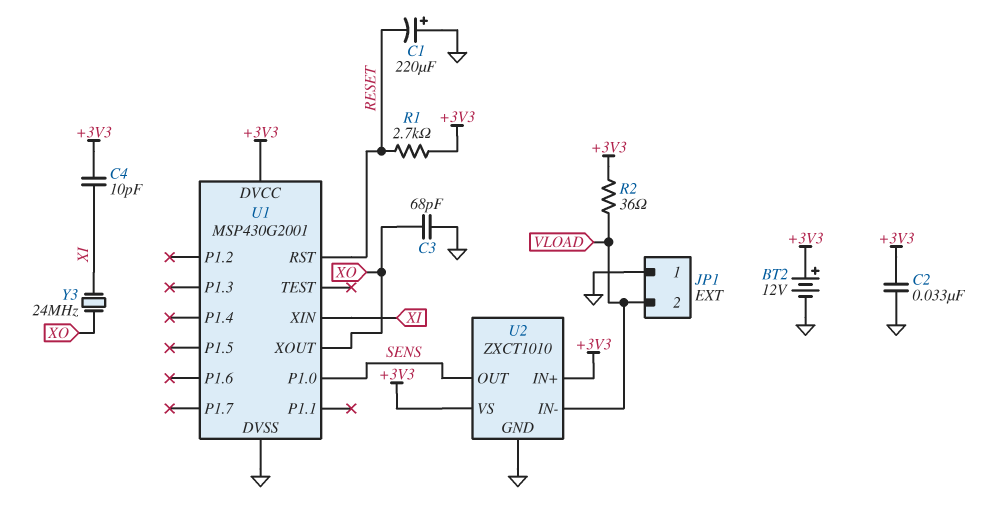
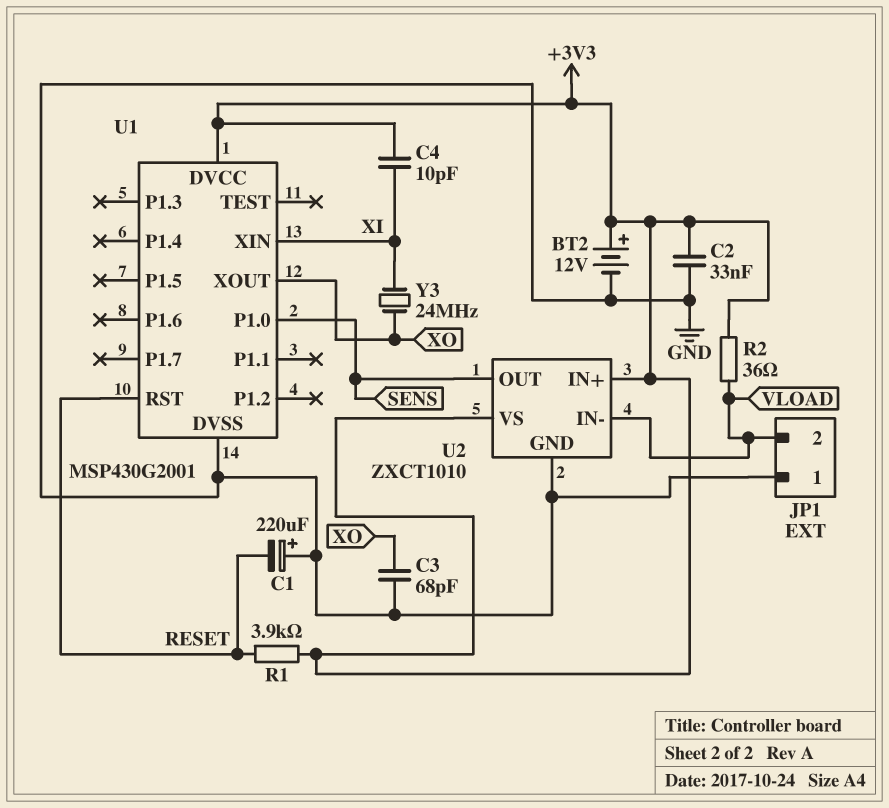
R1: 2.7k (+3V3, RESET) -> 3.9k (+3V3, RESET)

